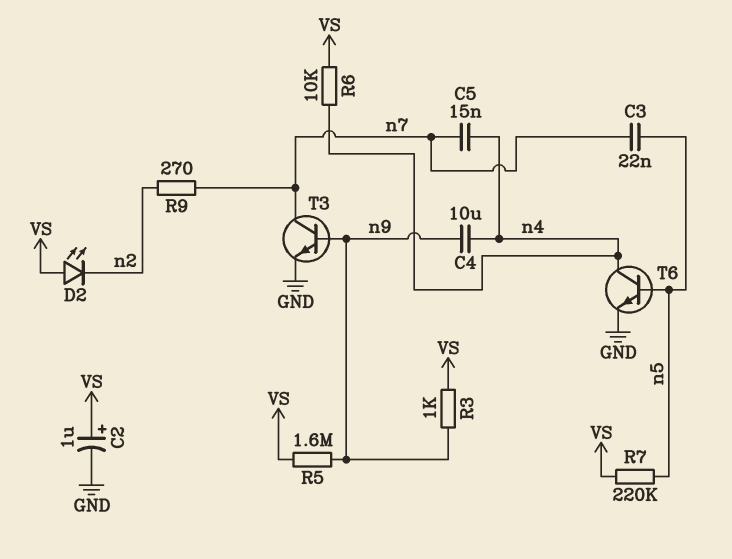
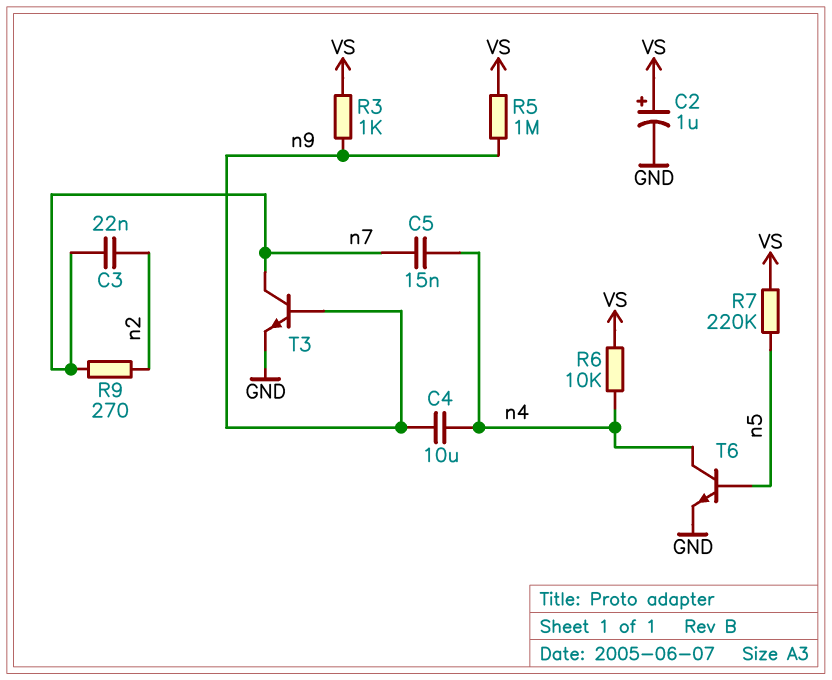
C3: 22nF (n5, n7) -> 22nF (n2, n7)
D2: LED (A VS, K n2) -> none
R5: 1.6M (VS, n9) -> 1M (VS, n9)

